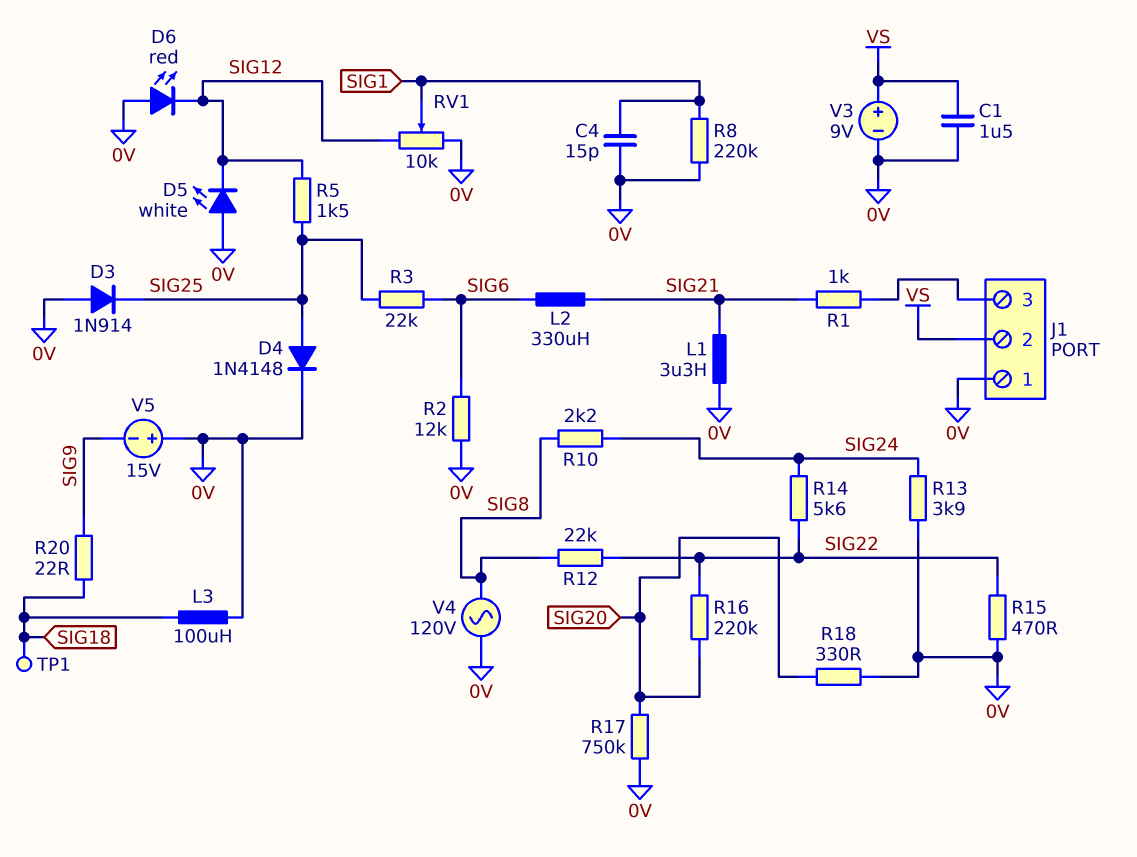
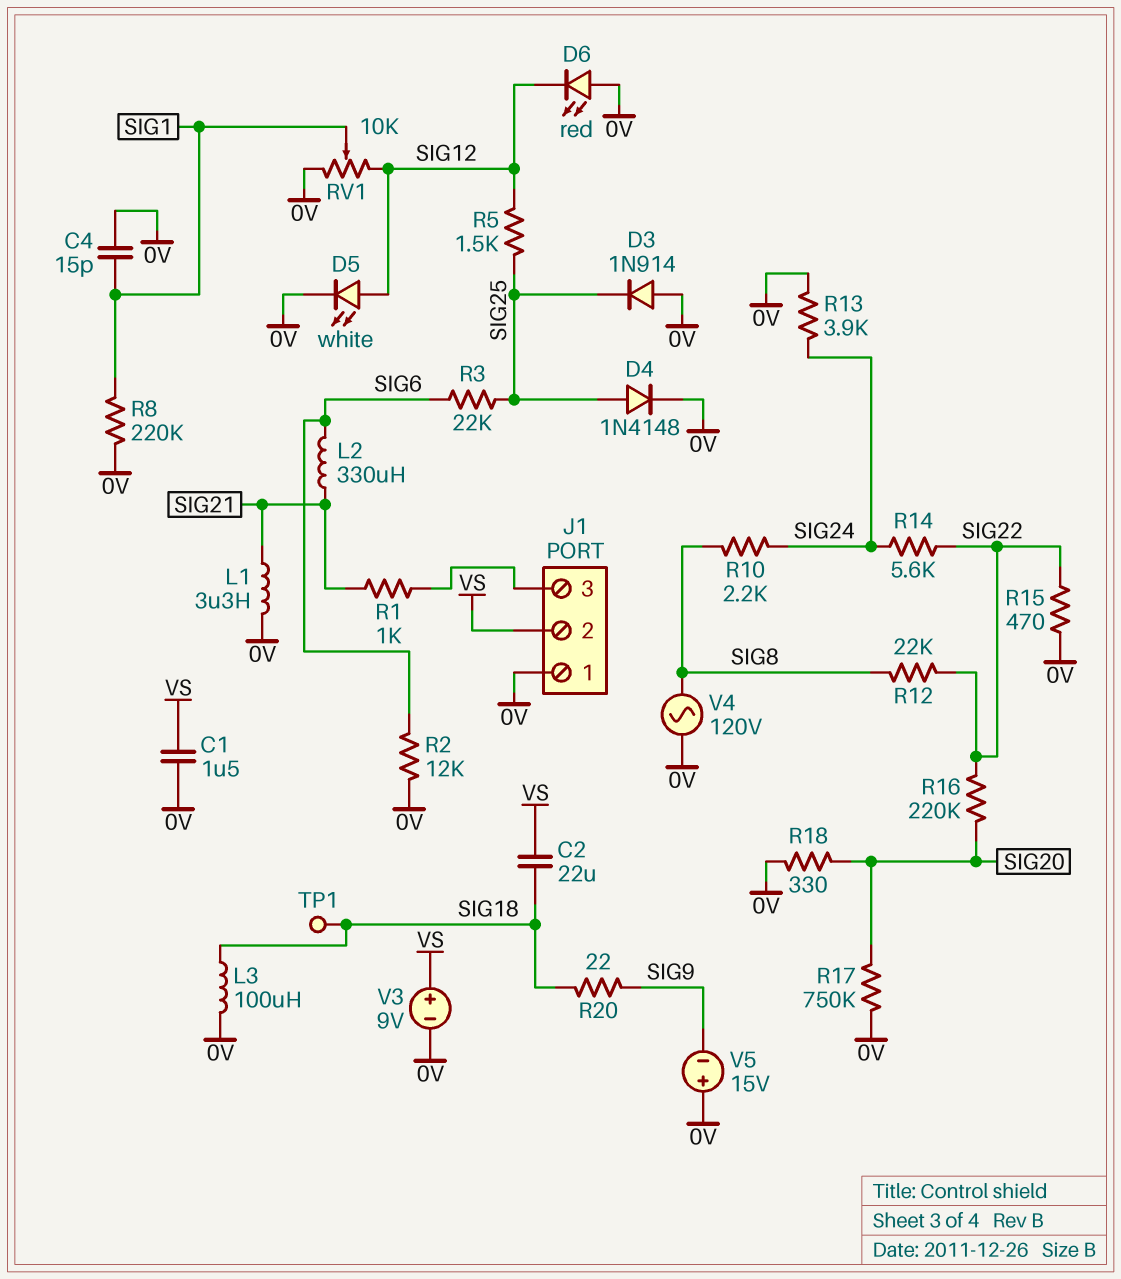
C2: none -> 22uF (SIG18, VS)
D5: LED white (A 0V, K SIG12) -> LED white (A SIG12, K 0V)

